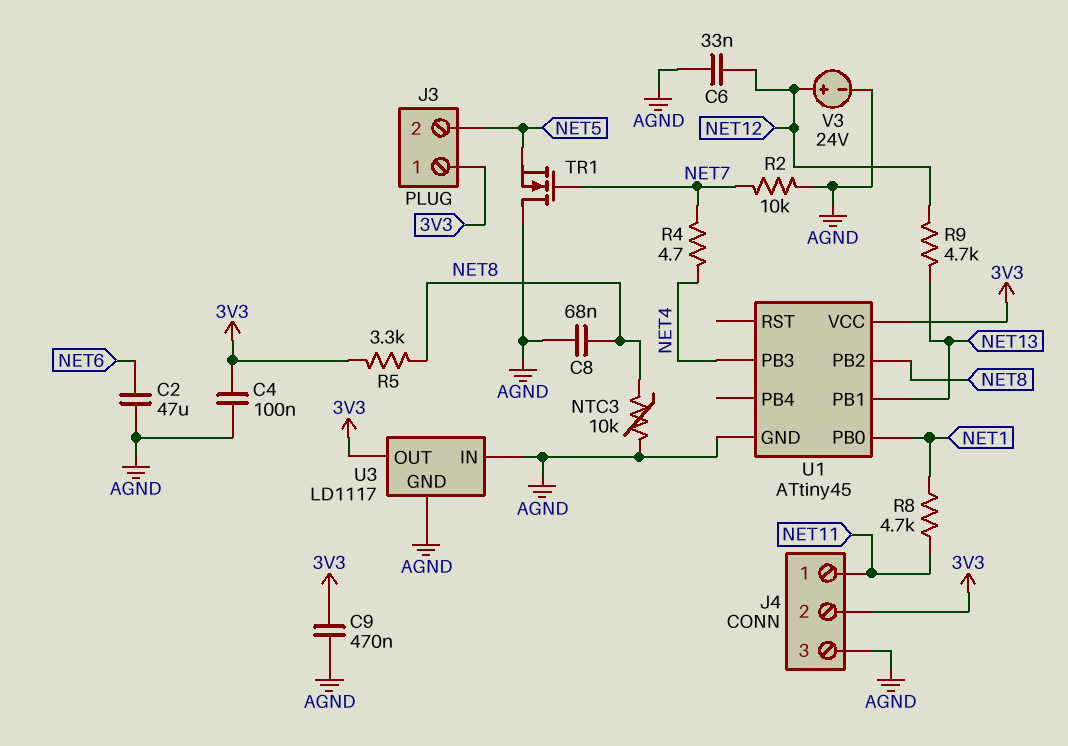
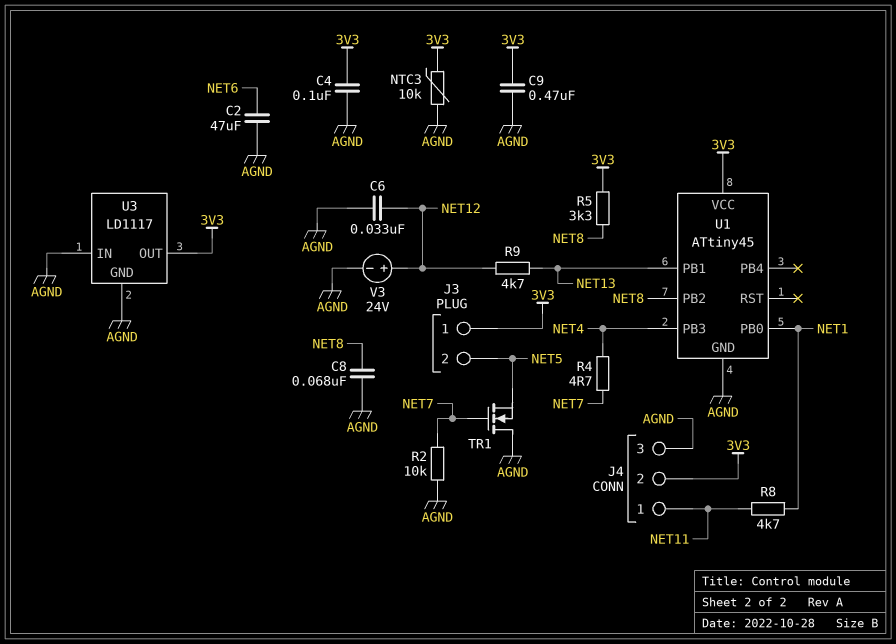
NTC3: 10k (AGND, NET8) -> 10k (3V3, AGND)

